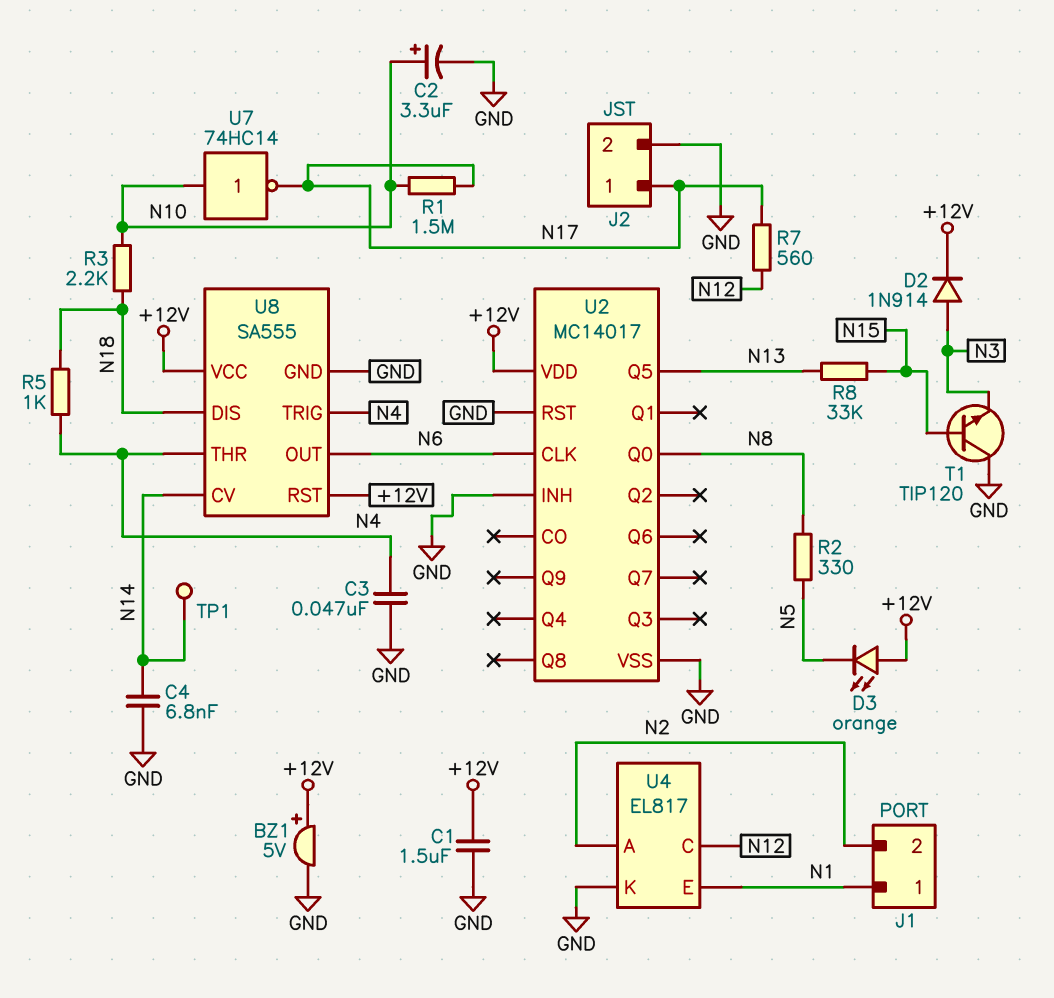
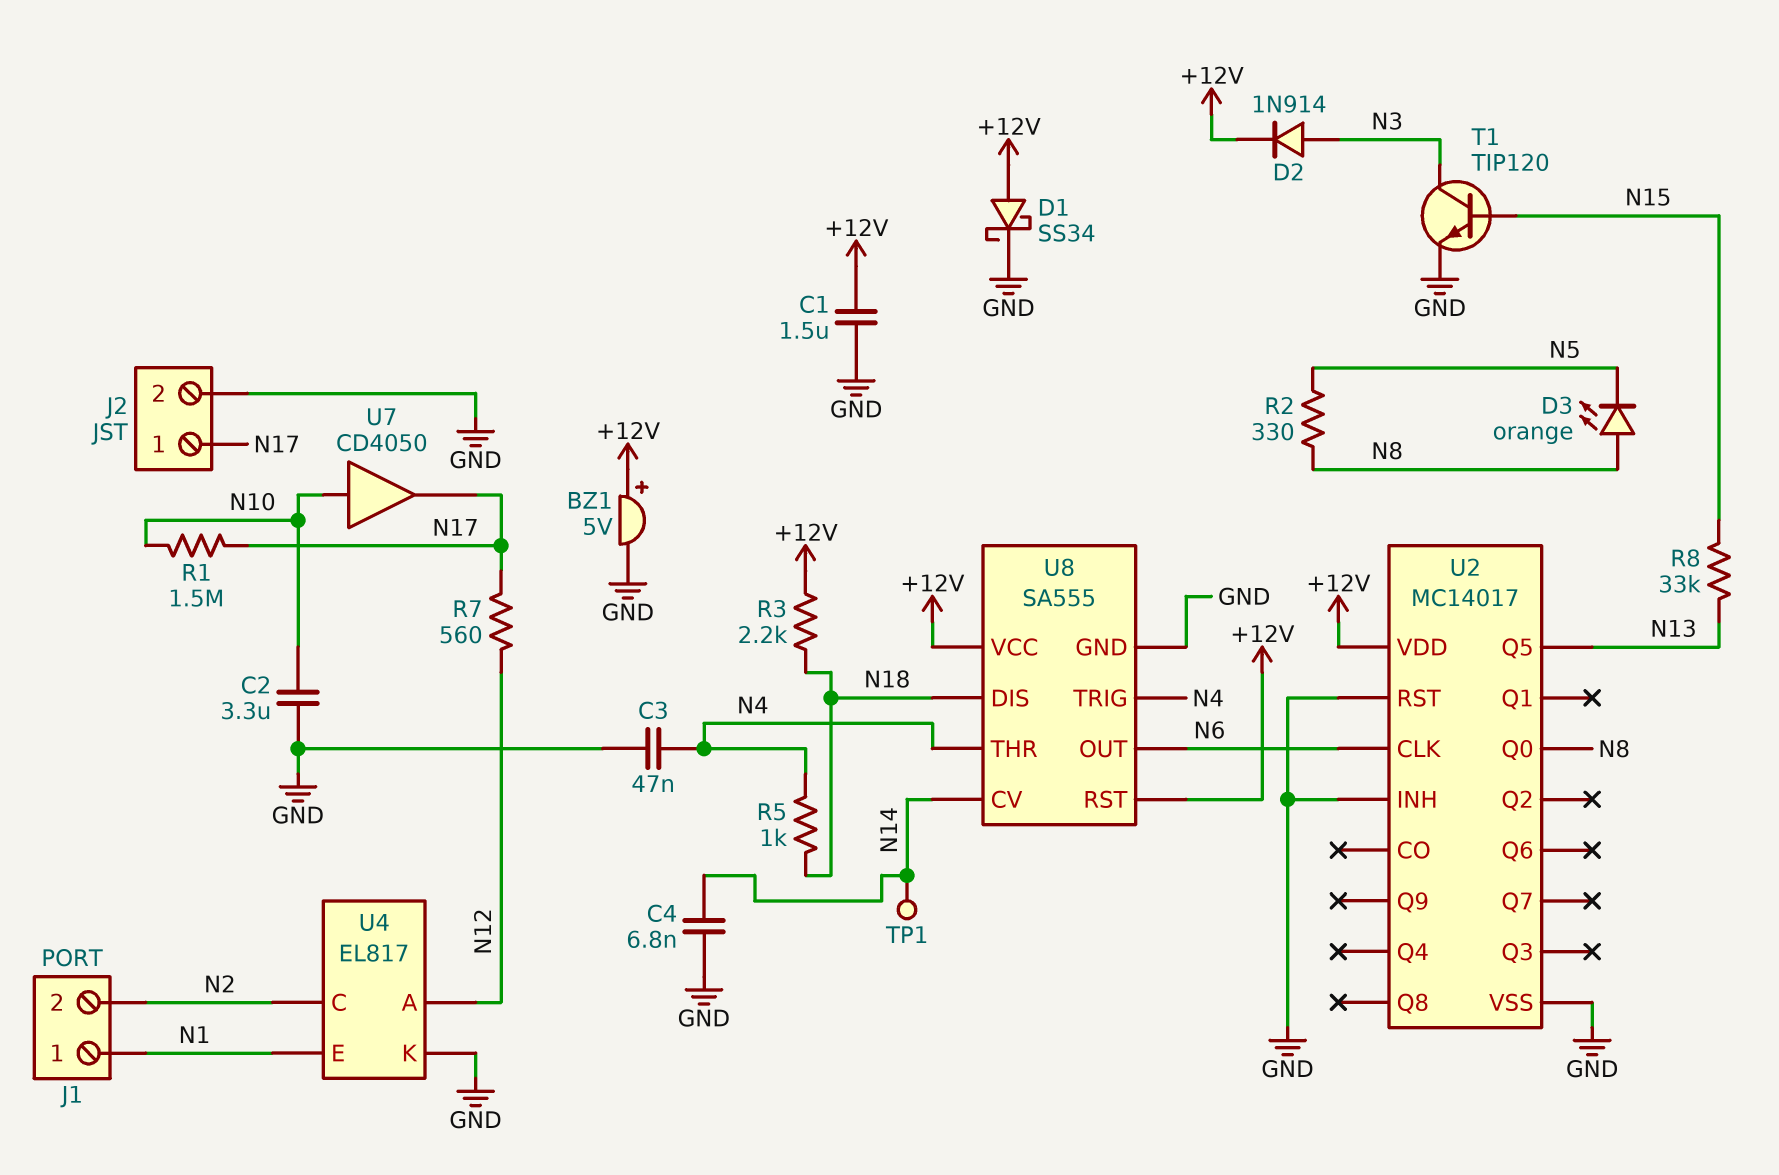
C2: 3.3uF (plus N10, minus GND) -> 3.3uF (GND, N10)
D1: none -> schottky SS34 (A +12V, K GND)
D3: LED orange (A +12V, K N5) -> LED orange (A N8, K N5)
R3: 2.2k (N10, N18) -> 2.2k (+12V, N18)
T1: NPN TIP120 (B N15, C GND, E N3) -> NPN TIP120 (B N15, C N3, E GND)
U4 pin A: N2 -> N12
U4 pin C: N12 -> N2
U7: NOT 74HC14 (in N10, out N17) -> buffer CD4050 (in N10, out N17)

